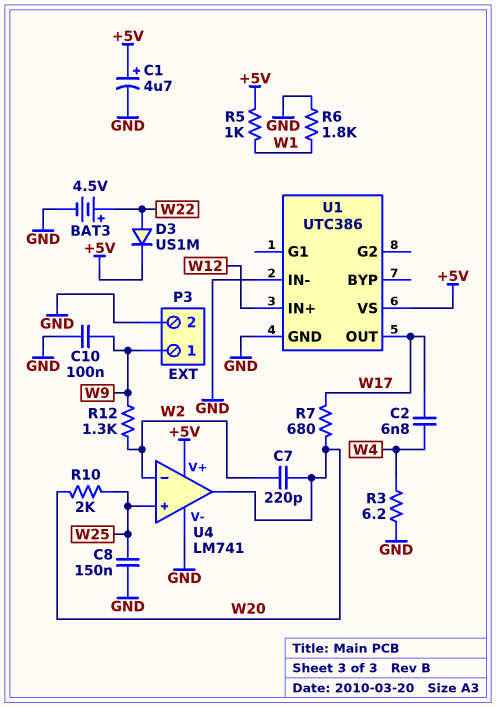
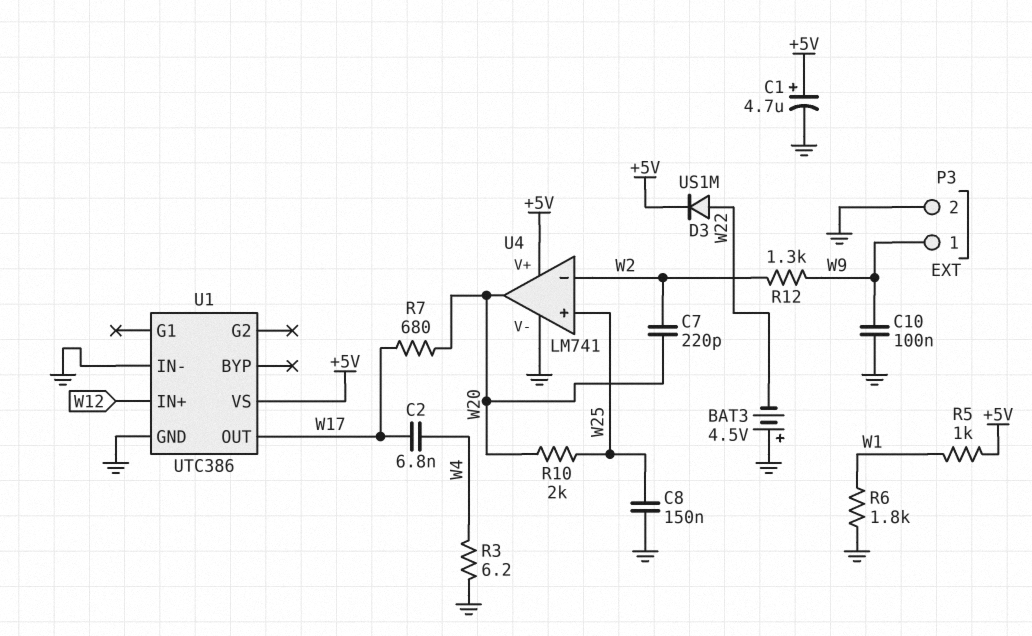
BAT3: 4.5V (plus W22, minus GND) -> 4.5V (plus GND, minus W22)

